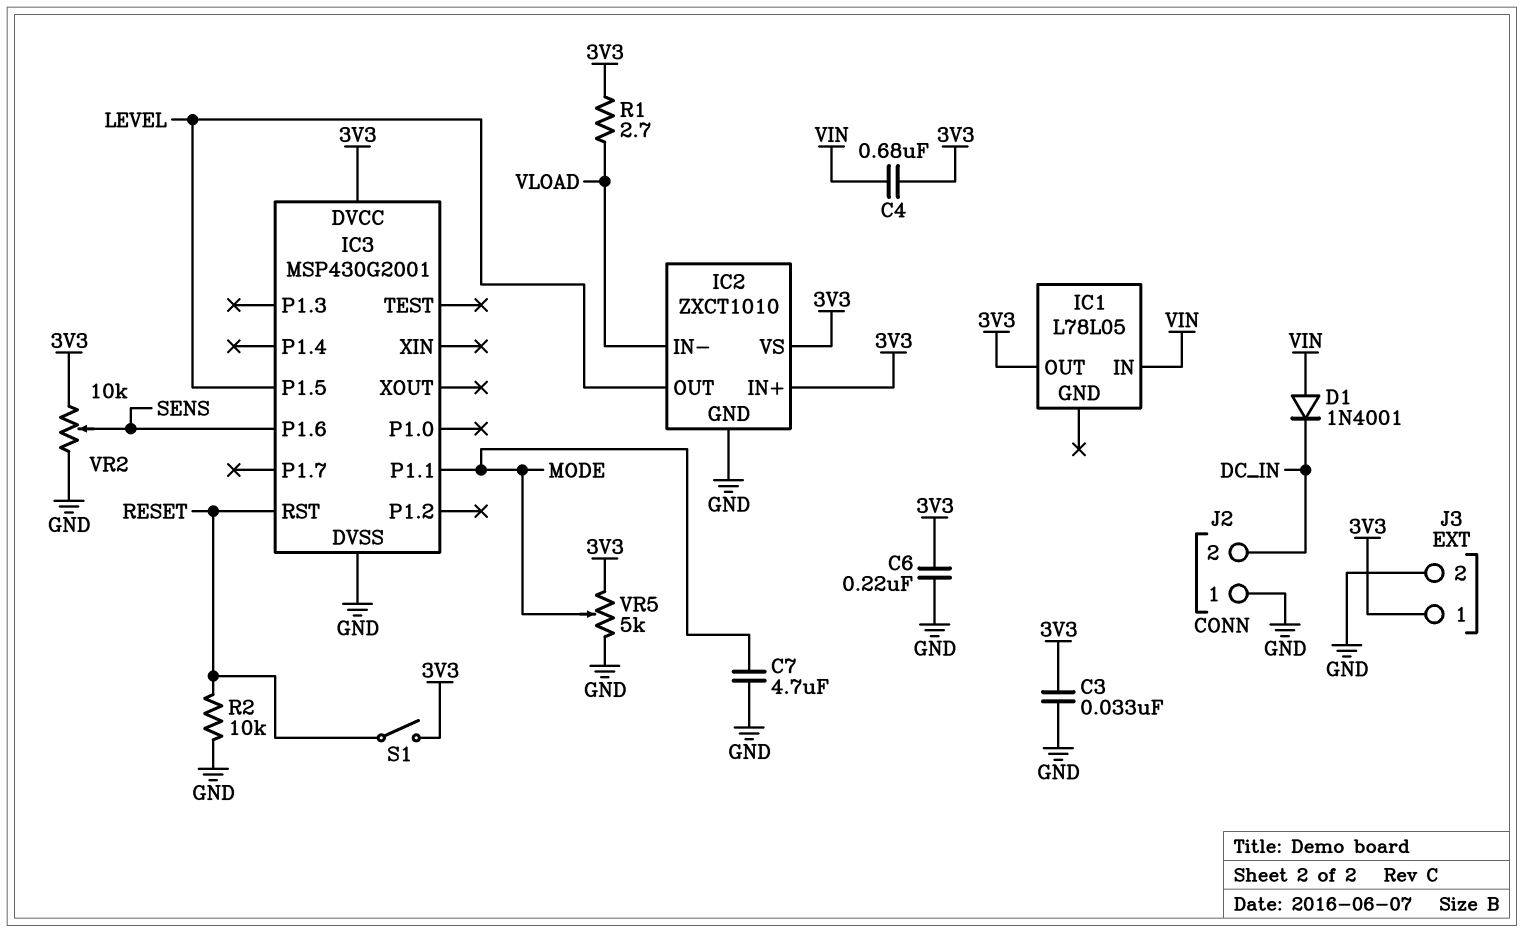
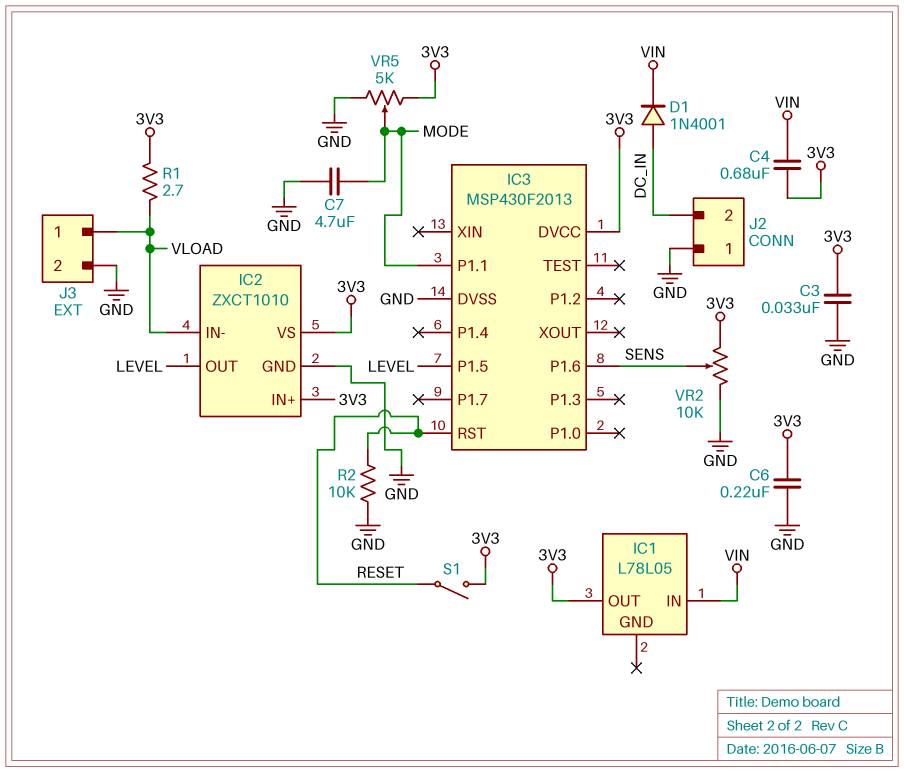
D1: diode 1N4001 (A VIN, K DC_IN) -> diode 1N4001 (A DC_IN, K VIN)
IC3: MSP430G2001 -> MSP430F2013
J3 pin 1: 3V3 -> VLOAD

